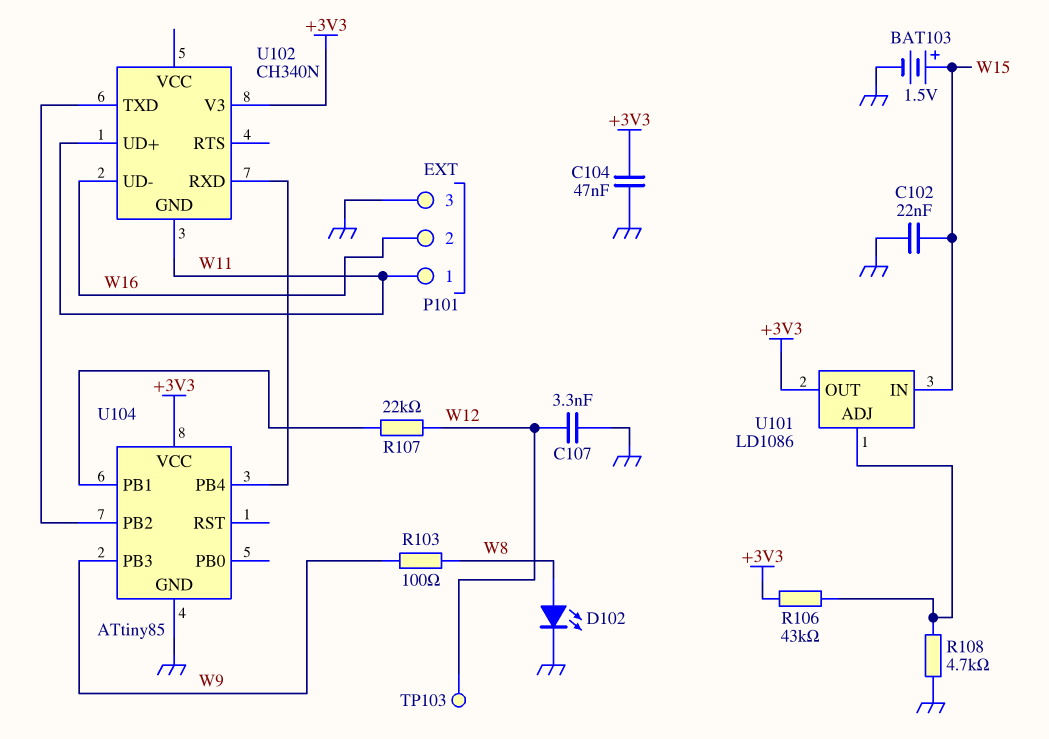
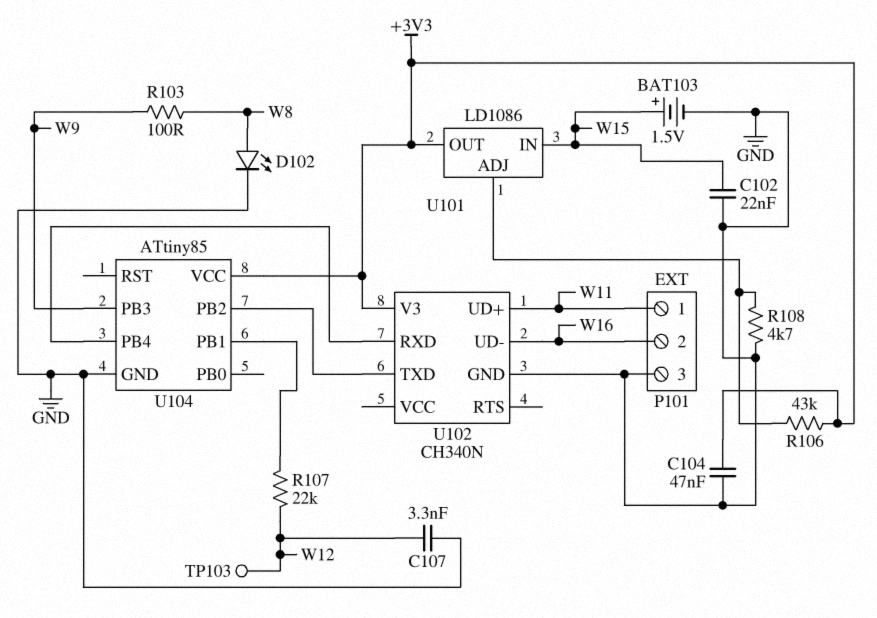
U102 pin GND: W11 -> GND

